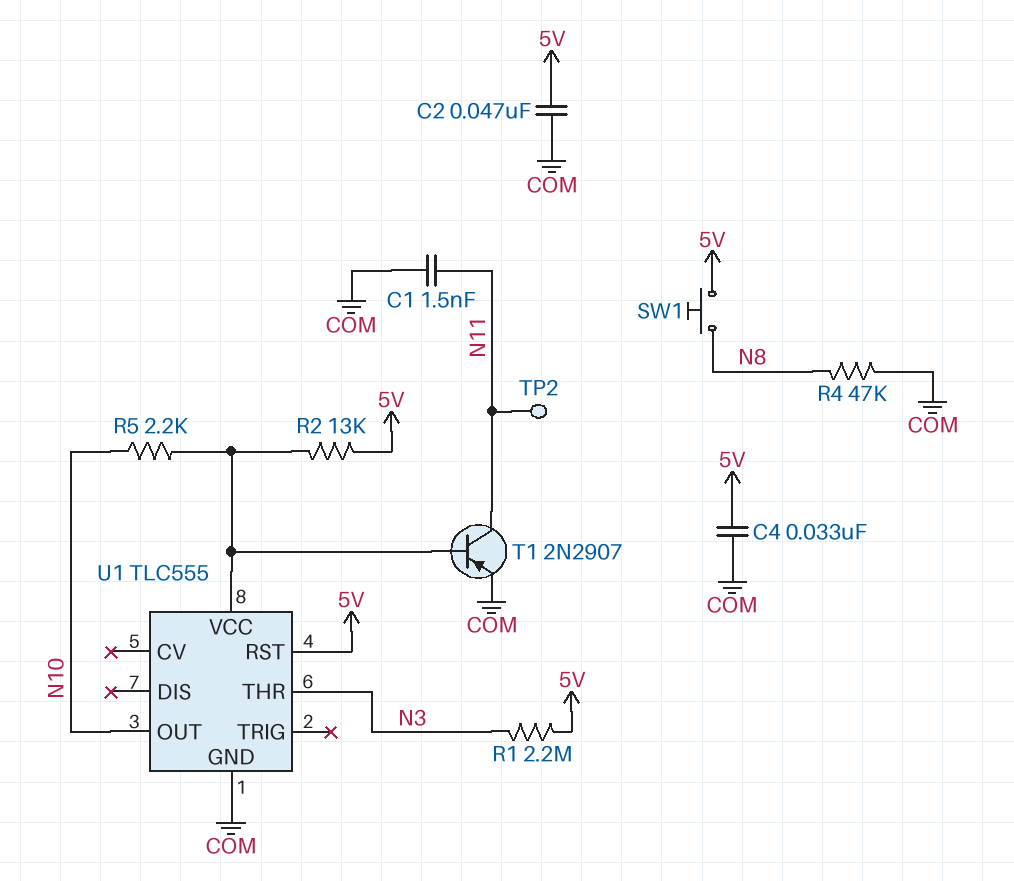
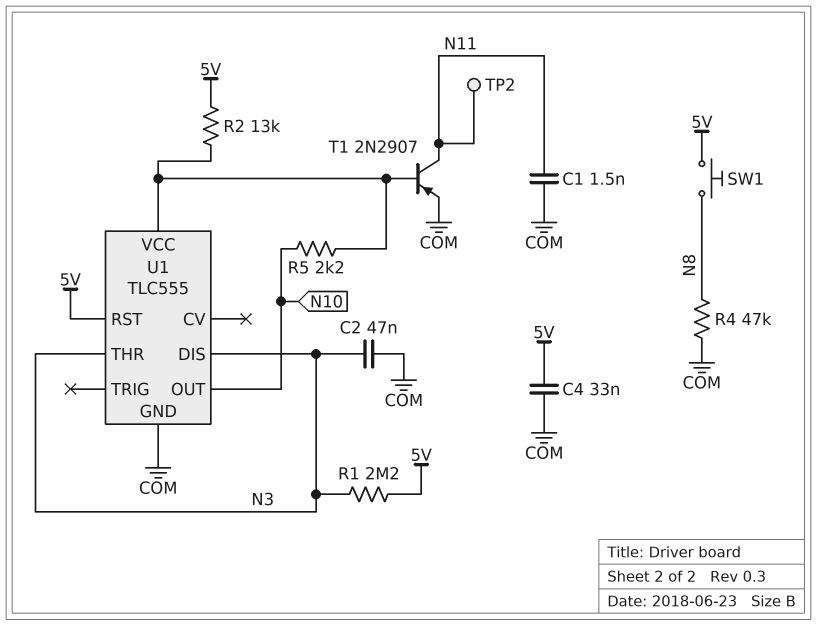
C2: 47nF (5V, COM) -> 47nF (COM, N3)
U1 pin DIS: none -> N3

